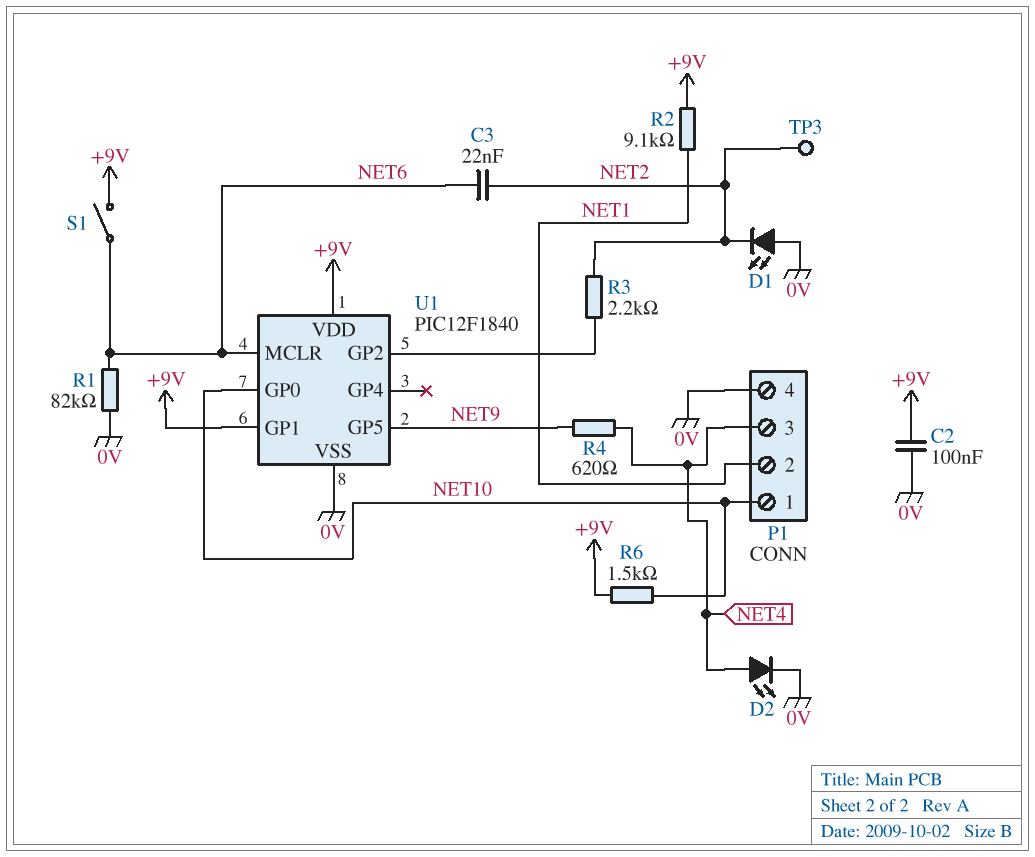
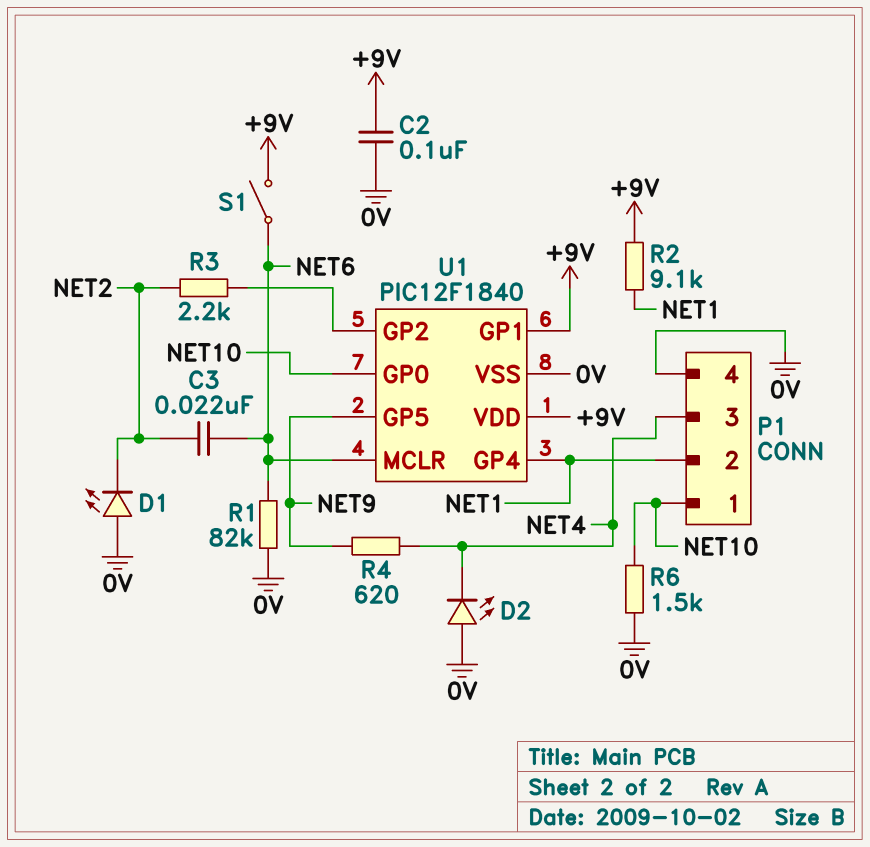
D2: LED (A NET4, K 0V) -> LED (A 0V, K NET4)
R6: 1.5k (+9V, NET10) -> 1.5k (0V, NET10)
TP3: test point (NET2) -> none
U1 pin GP4: none -> NET1

